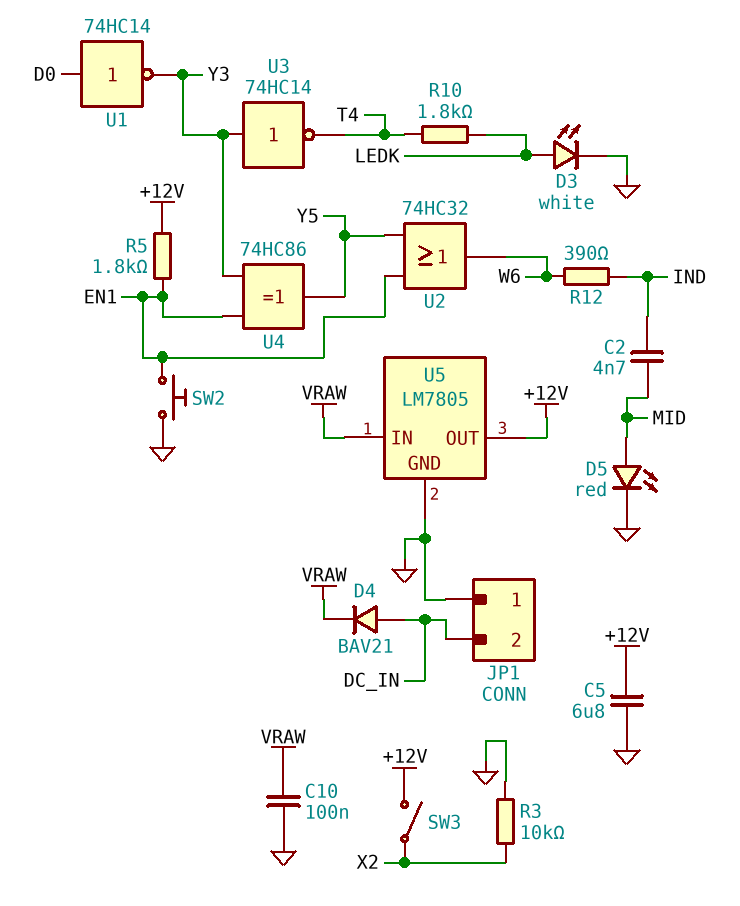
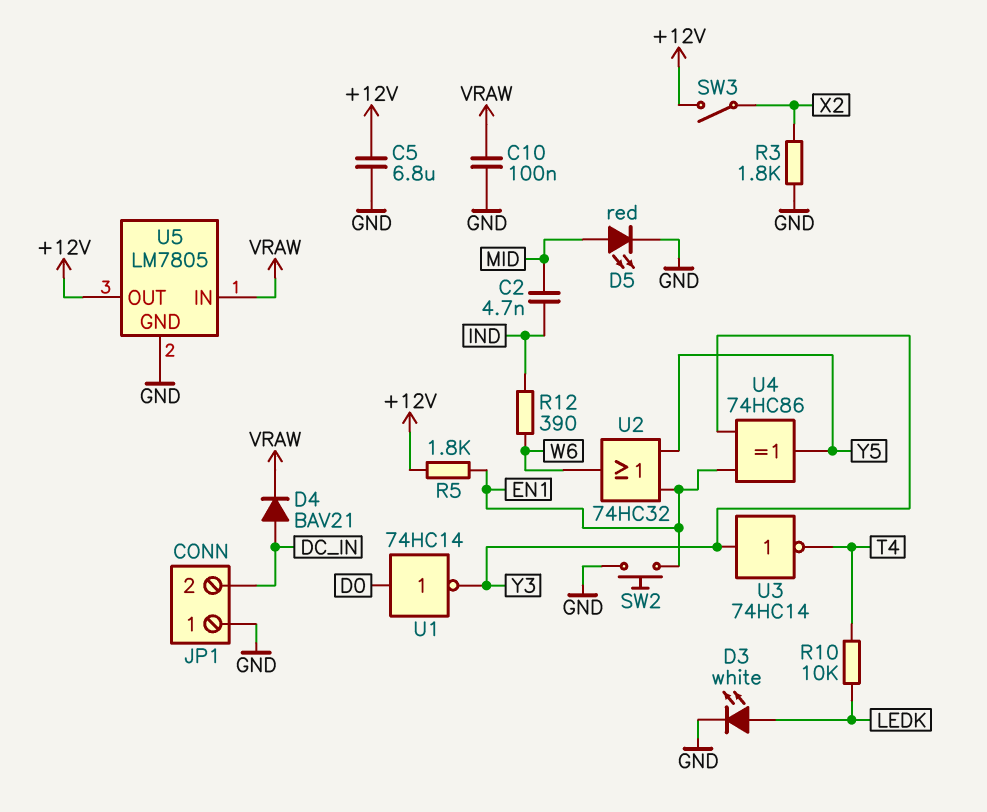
R3: 10k (GND, X2) -> 1.8k (GND, X2)
R10: 1.8k (LEDK, T4) -> 10k (LEDK, T4)

